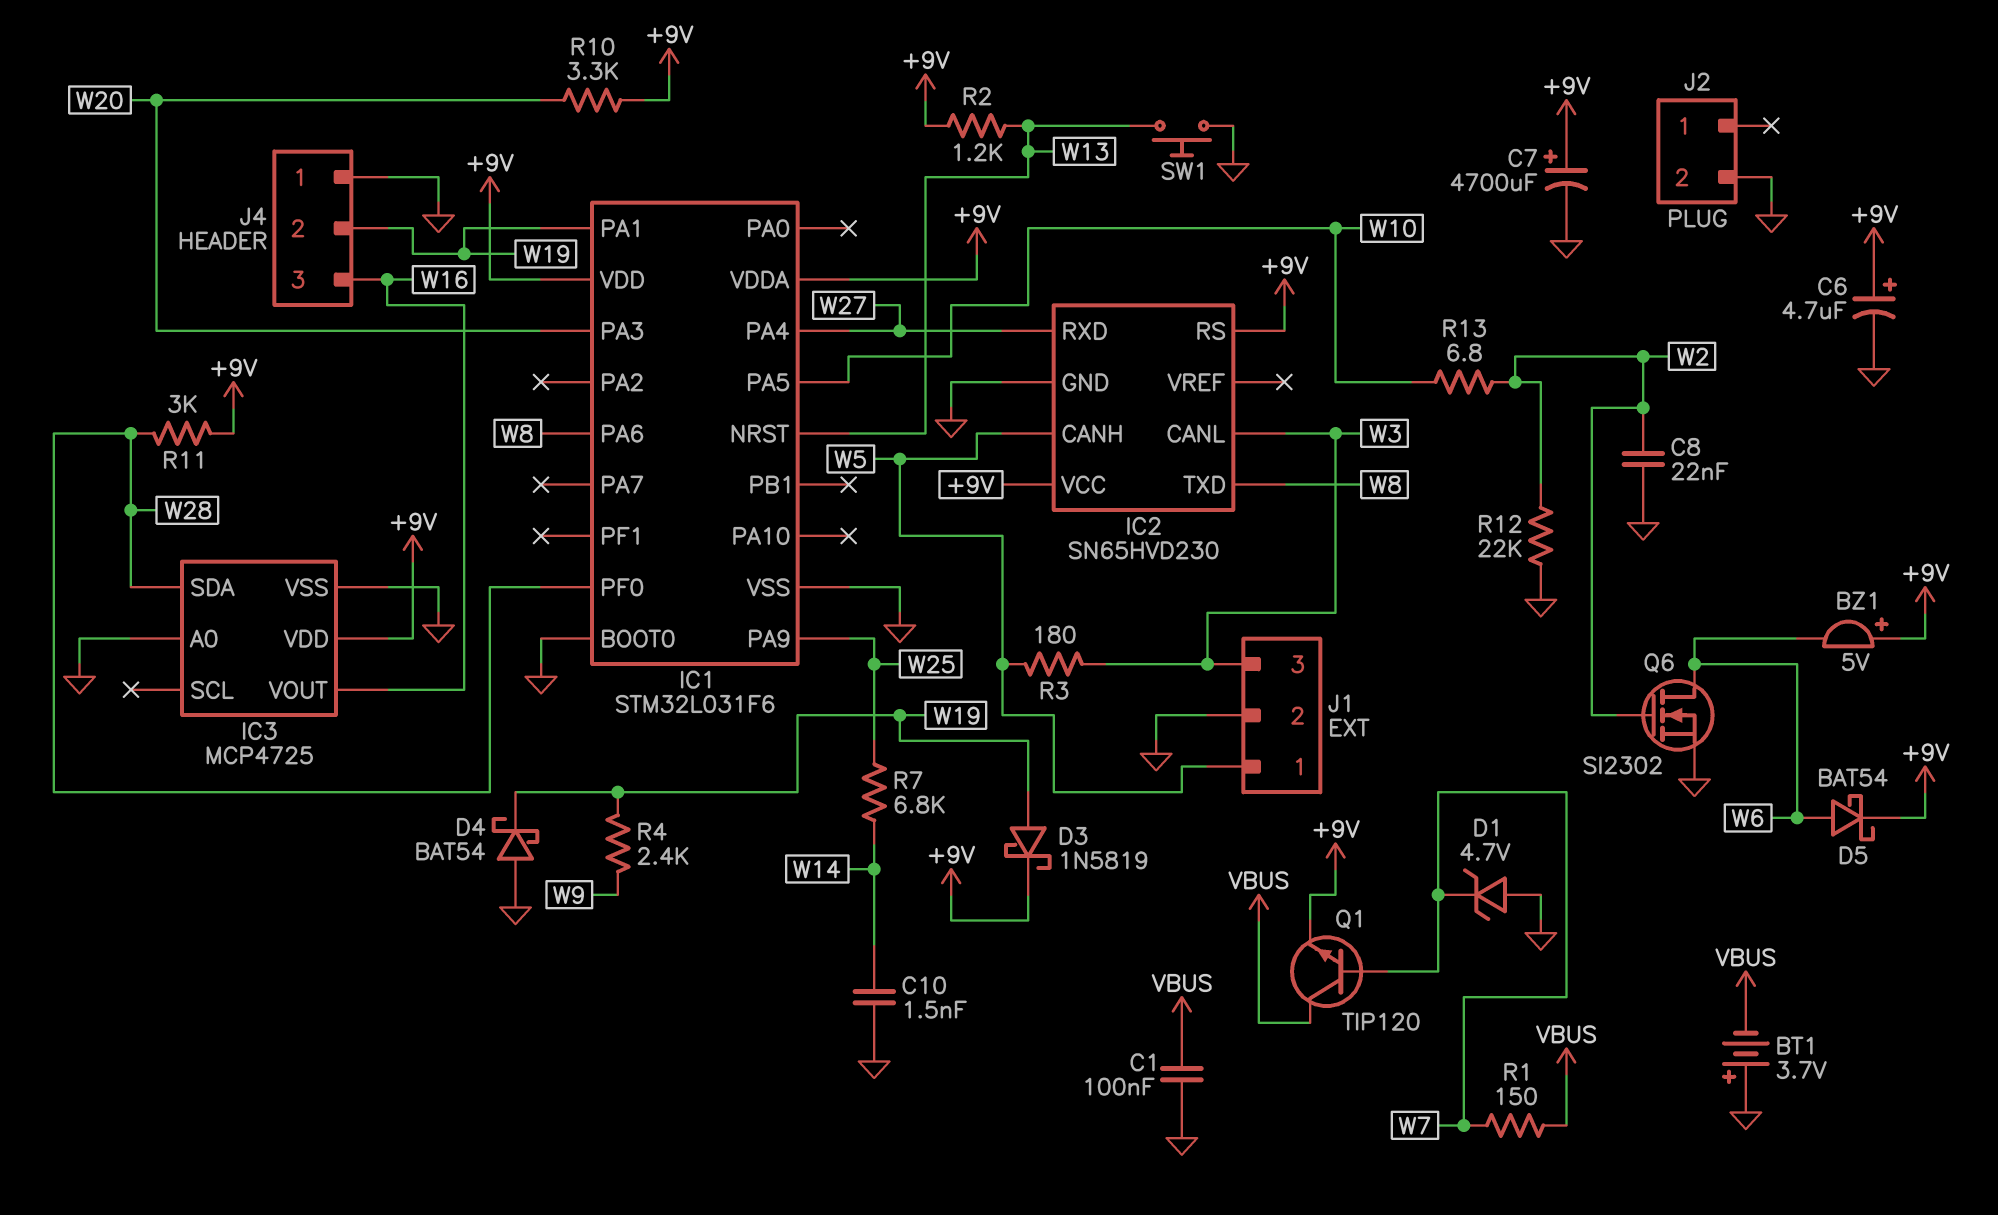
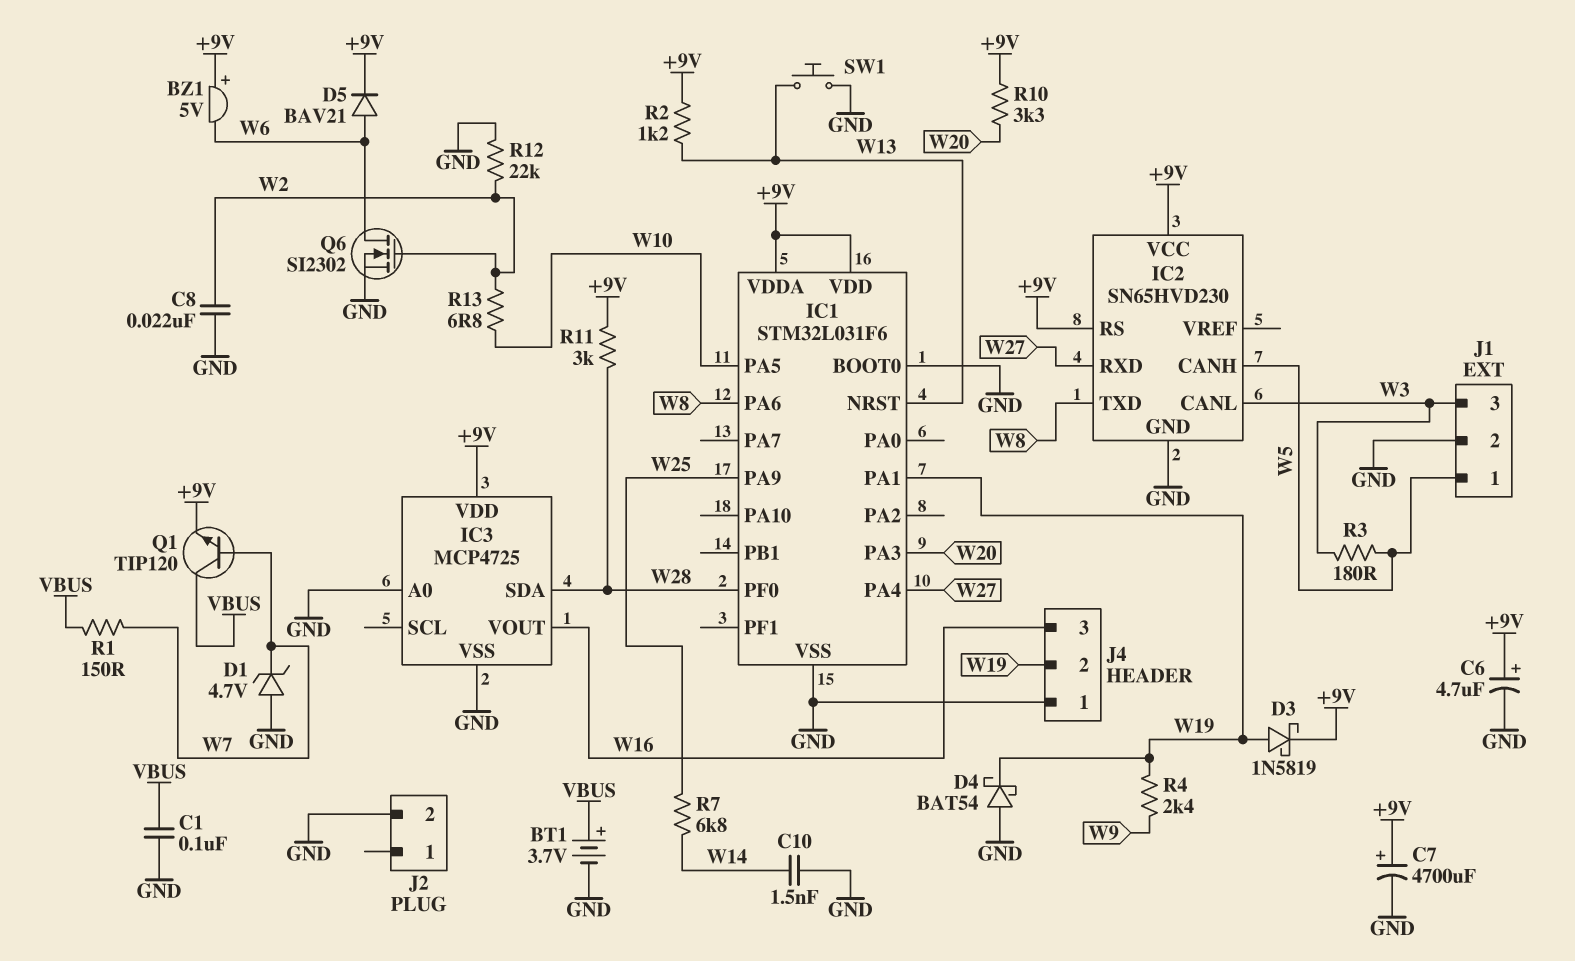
BT1: 3.7V (plus GND, minus VBUS) -> 3.7V (plus VBUS, minus GND)
D5: schottky BAT54 (A W6, K +9V) -> diode BAV21 (A W6, K +9V)

